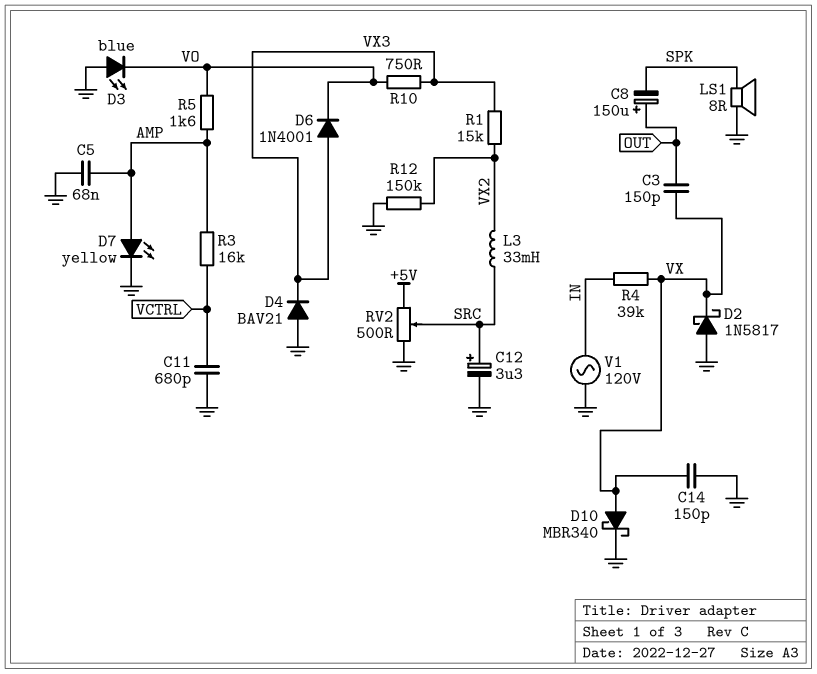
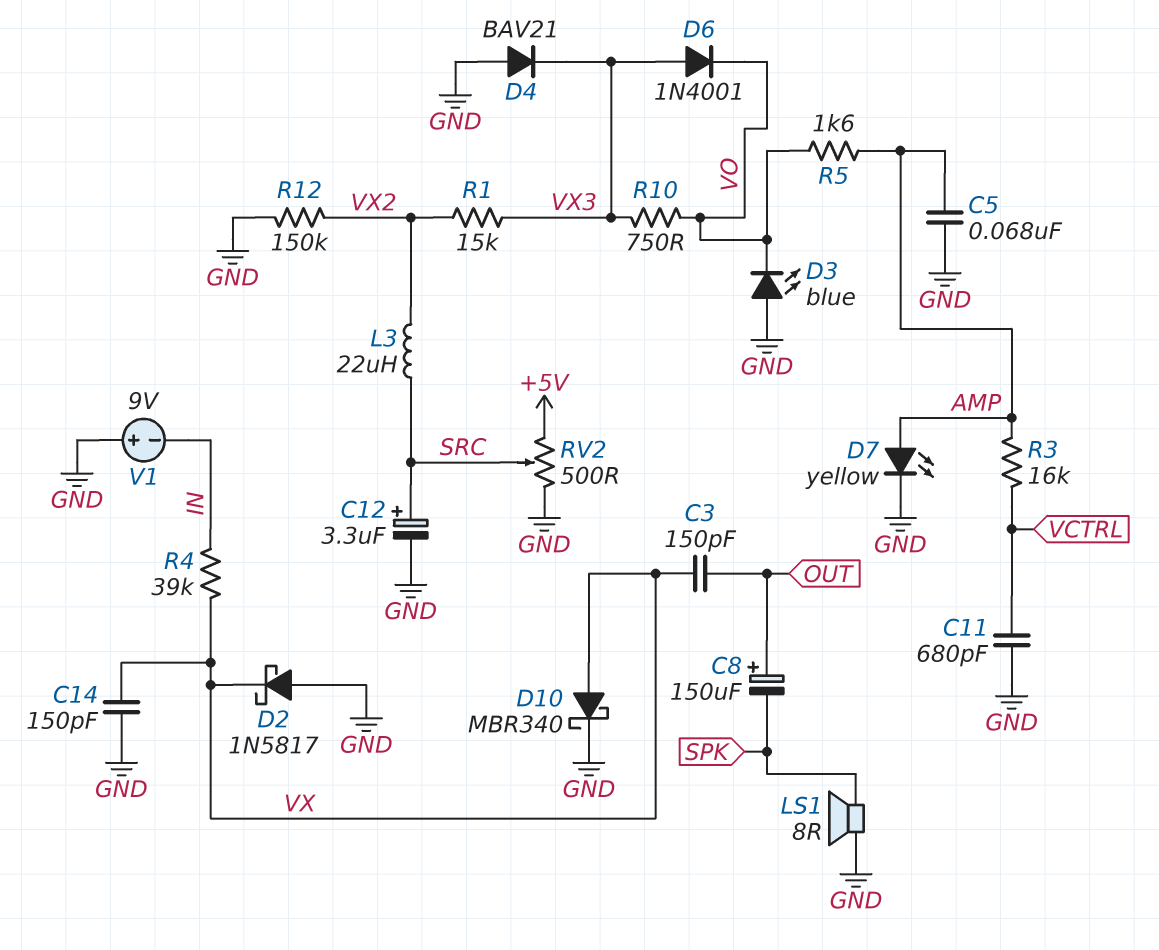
L3: 33mH (SRC, VX2) -> 22uH (SRC, VX2)
V1: AC 120V (GND, IN) -> 9V (plus GND, minus IN)

